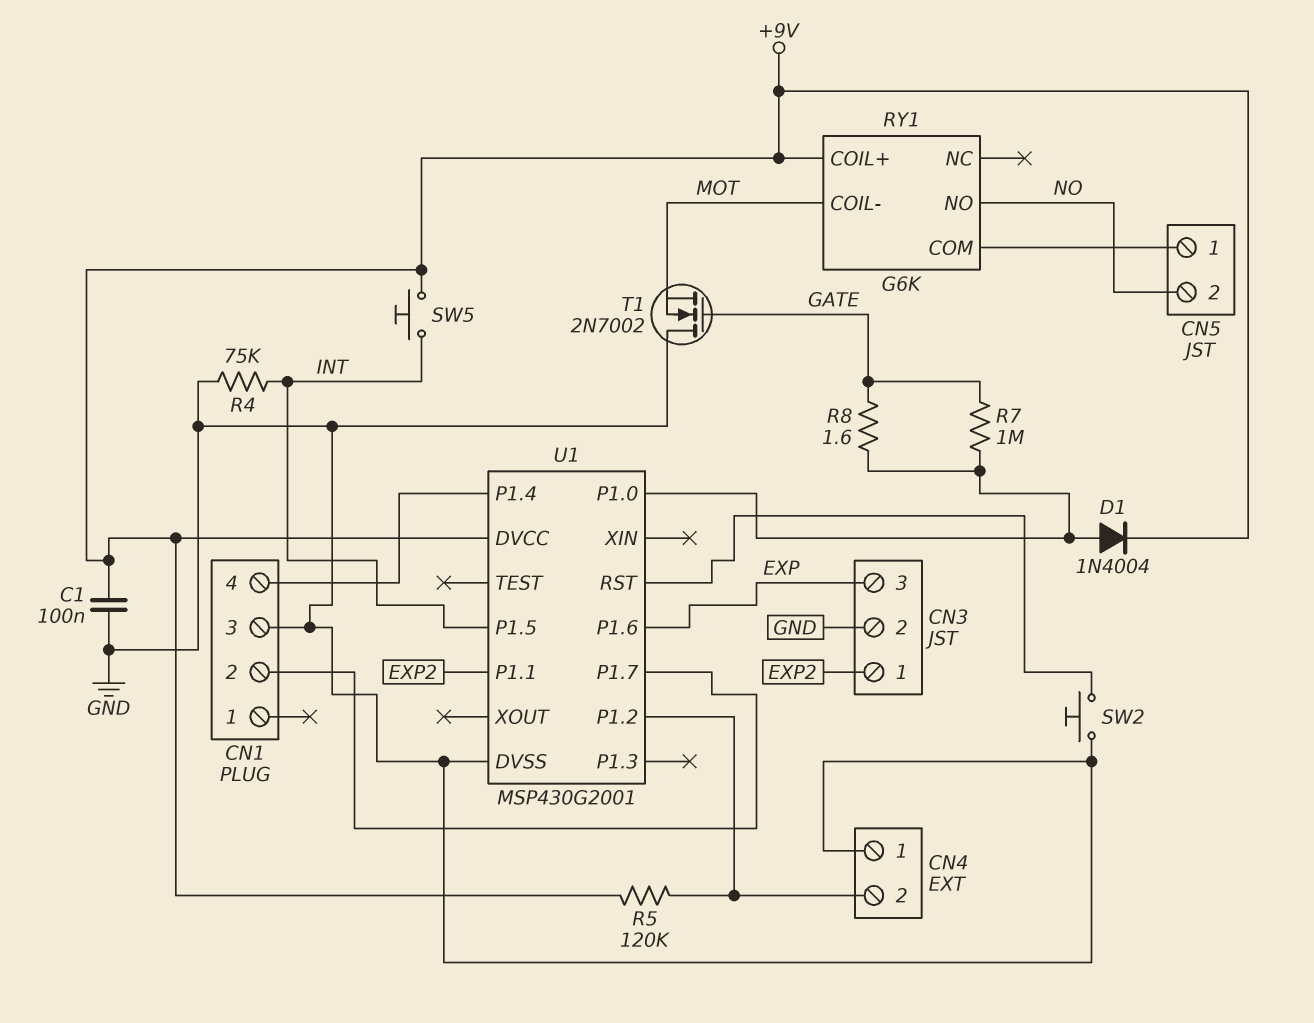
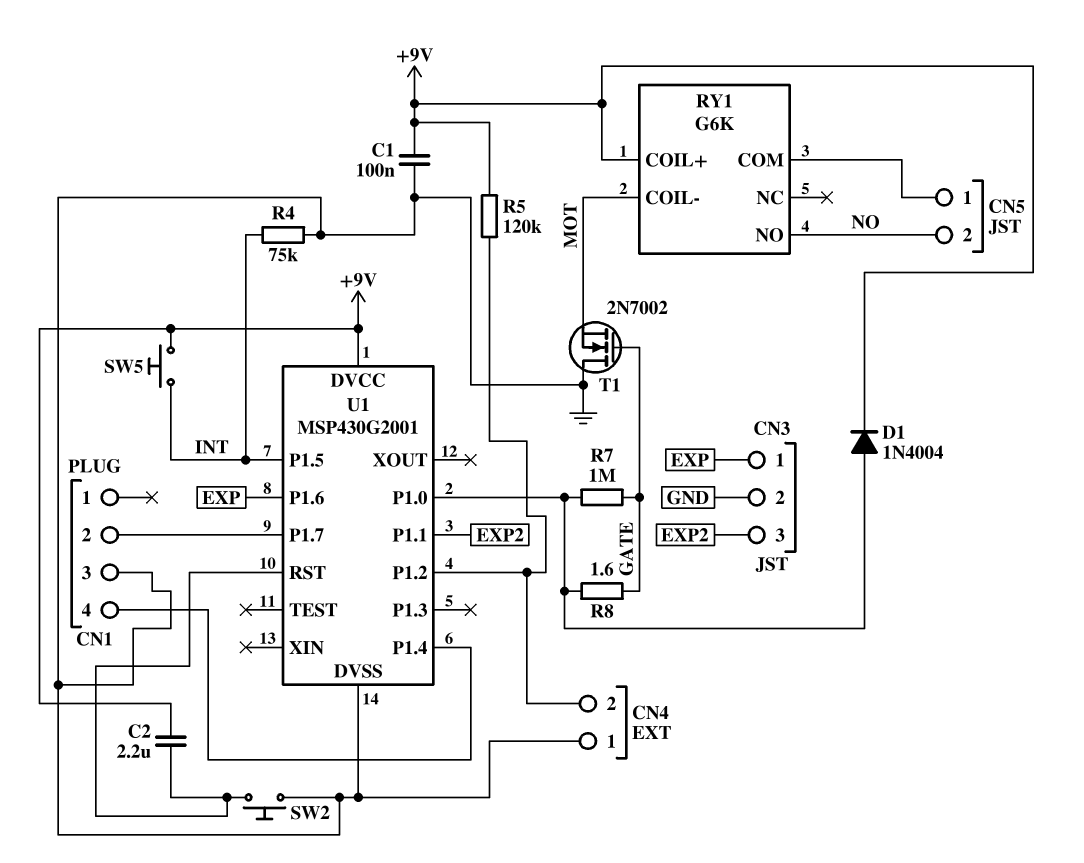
C2: none -> 2.2uF (+9V, U1/RST)
CN3 pin 1: EXP2 -> EXP
CN3 pin 3: EXP -> EXP2

